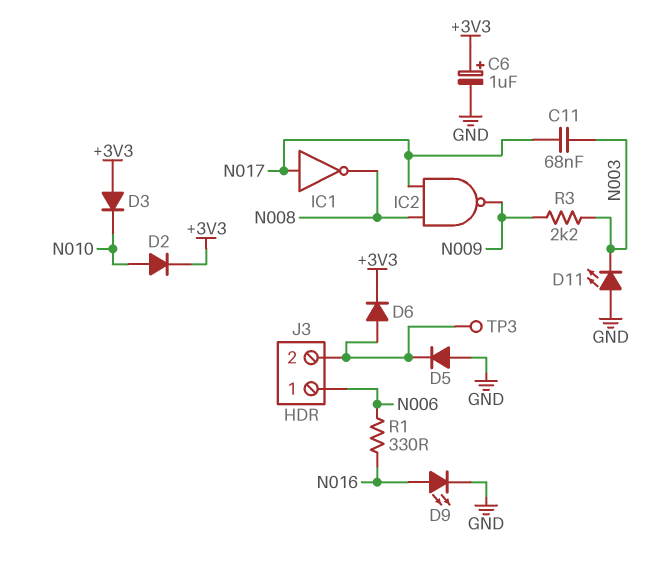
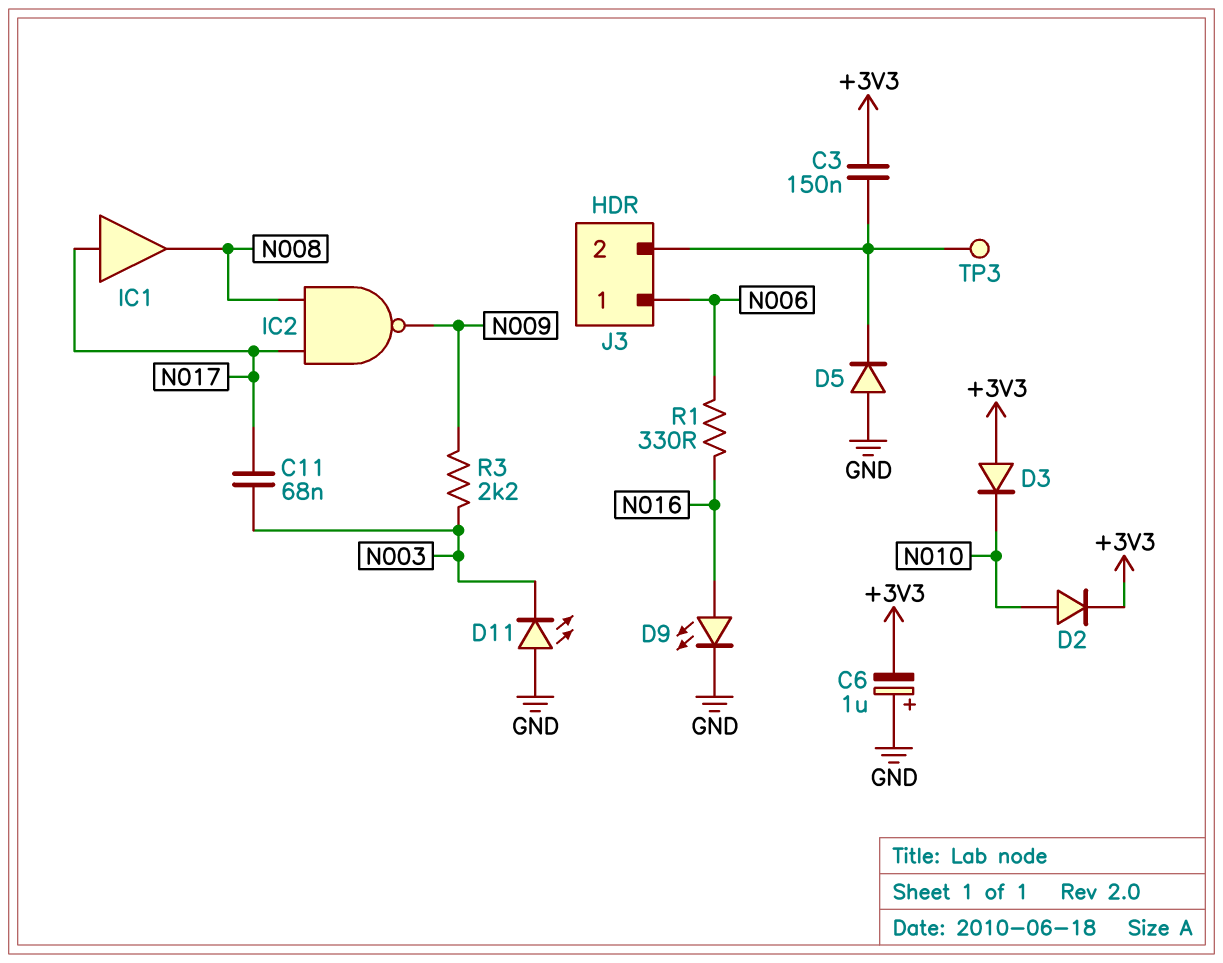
C3: none -> 150nF (+3V3, J3/2)
C6: 1uF (plus +3V3, minus GND) -> 1uF (plus GND, minus +3V3)
D6: diode (A J3/2, K +3V3) -> none
IC1: NOT (in N017, out N008) -> buffer (in N017, out N008)

